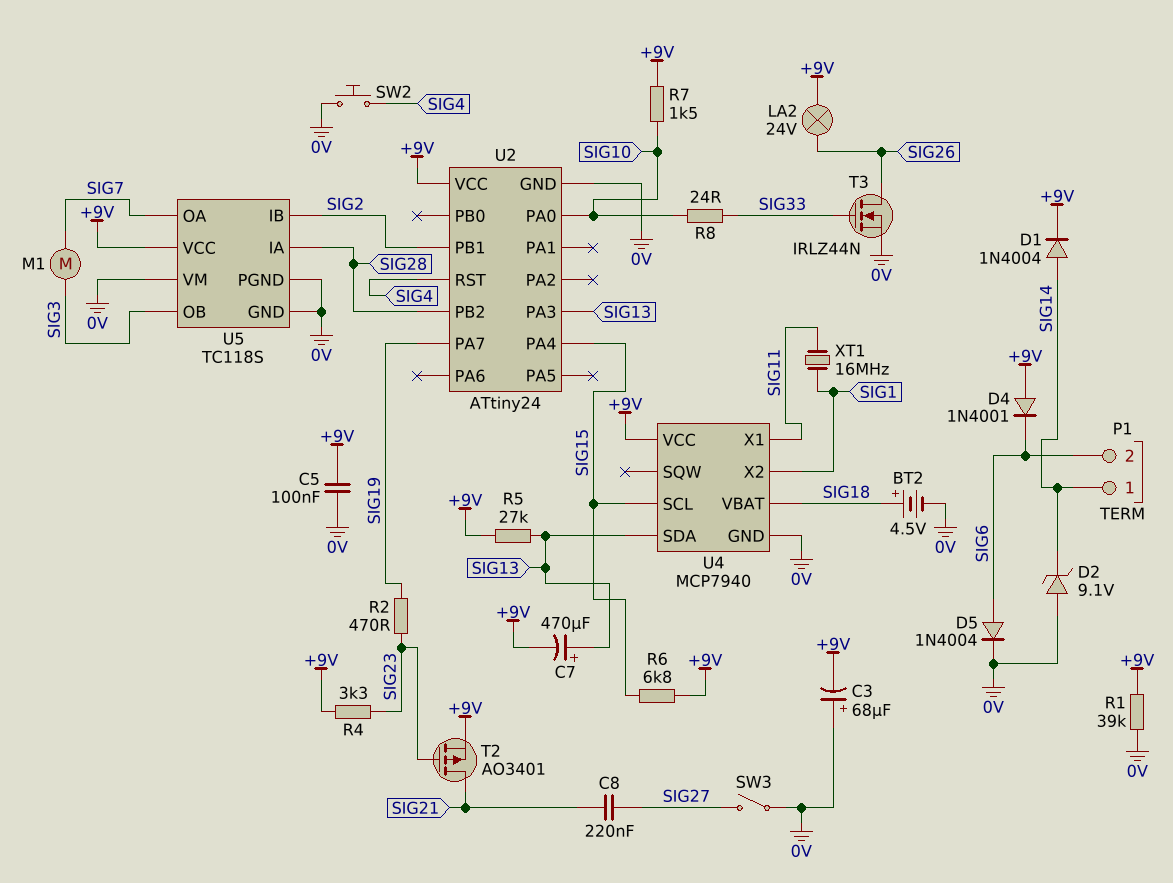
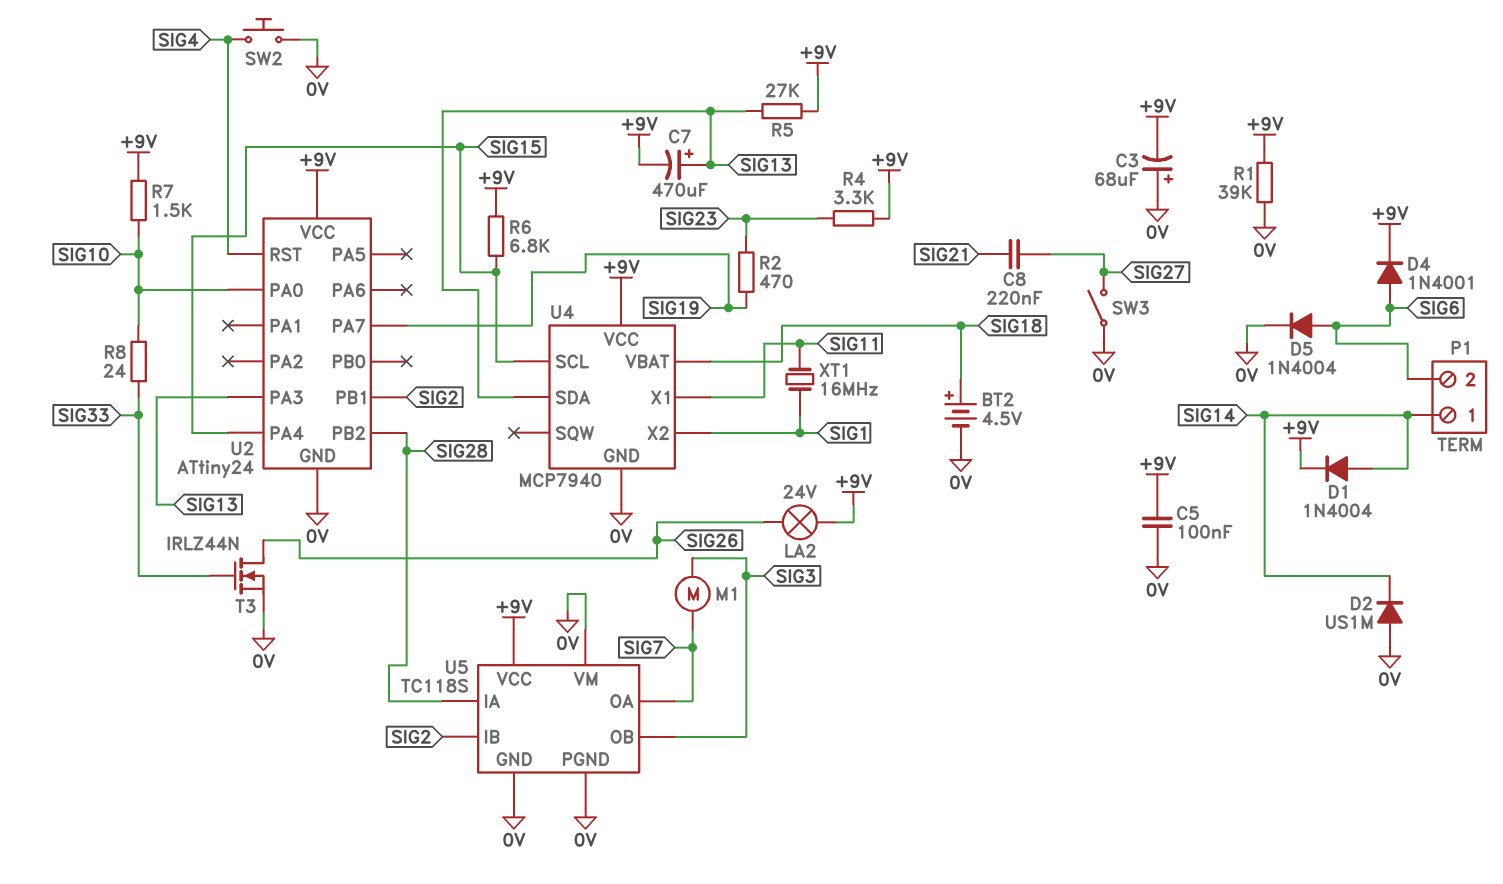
D2: zener 9.1V (A 0V, K SIG14) -> diode US1M (A 0V, K SIG14)
D4: diode 1N4001 (A +9V, K SIG6) -> diode 1N4001 (A SIG6, K +9V)
T2: PMOS AO3401 (G SIG23, D SIG21, S +9V) -> none

